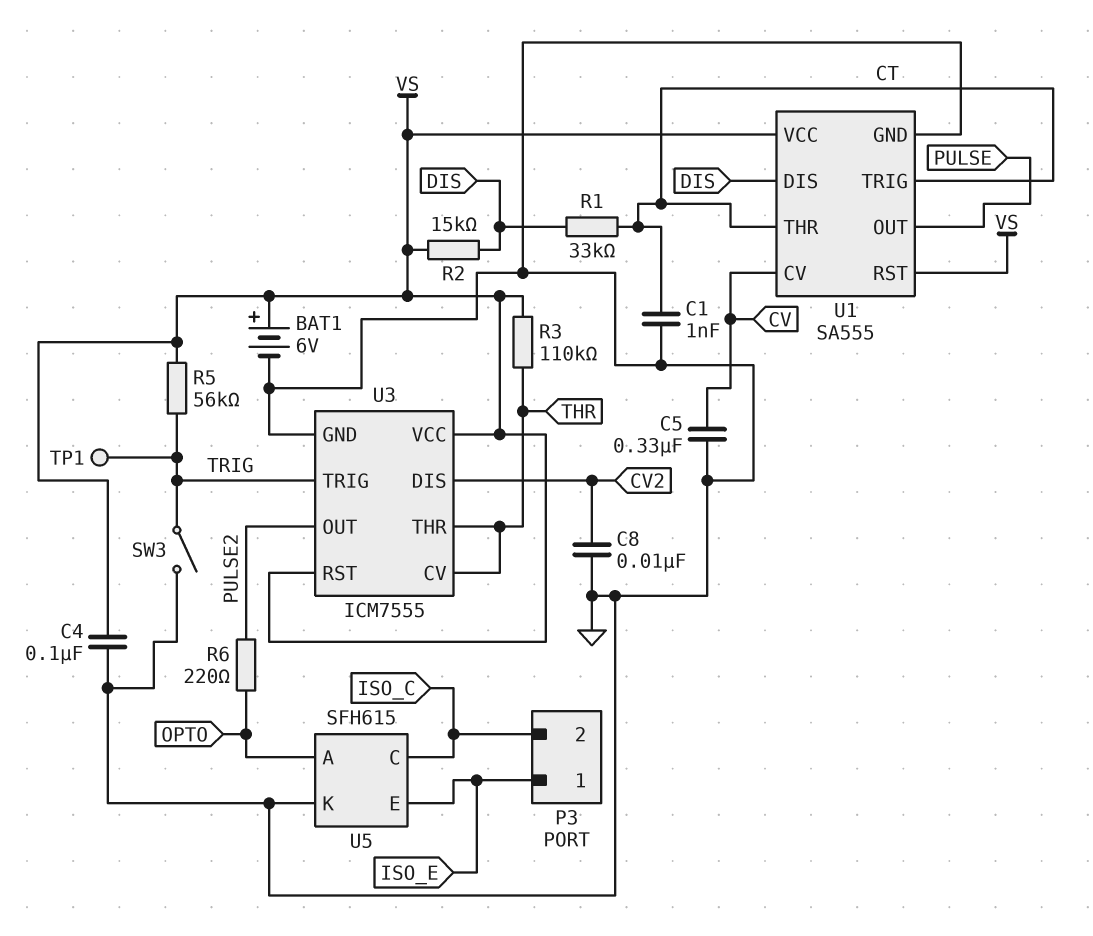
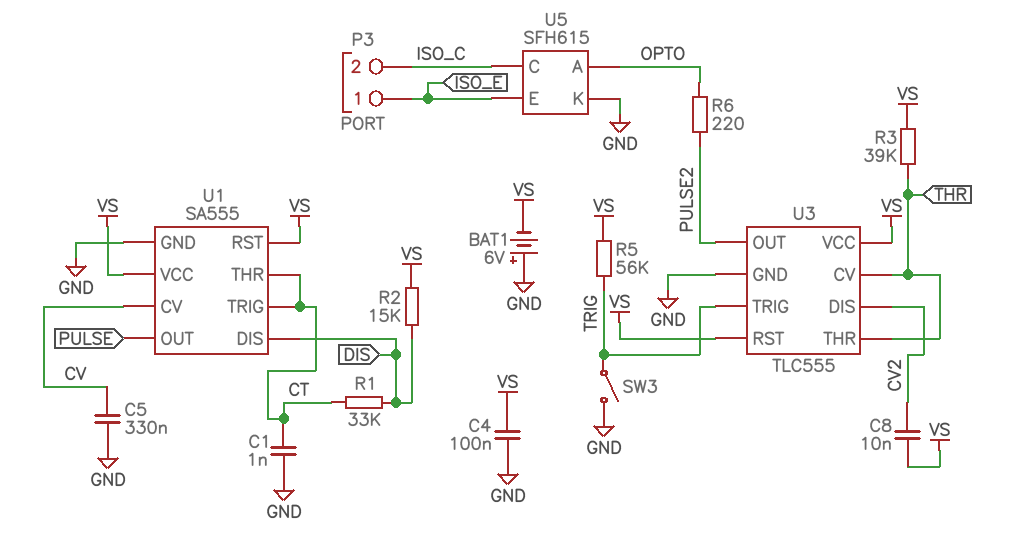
BAT1: 6V (plus VS, minus GND) -> 6V (plus GND, minus VS)
C8: 10nF (CV2, GND) -> 10nF (CV2, VS)
R3: 110k (THR, VS) -> 39k (THR, VS)
TP1: test point (TRIG) -> none
U3: ICM7555 -> TLC555

